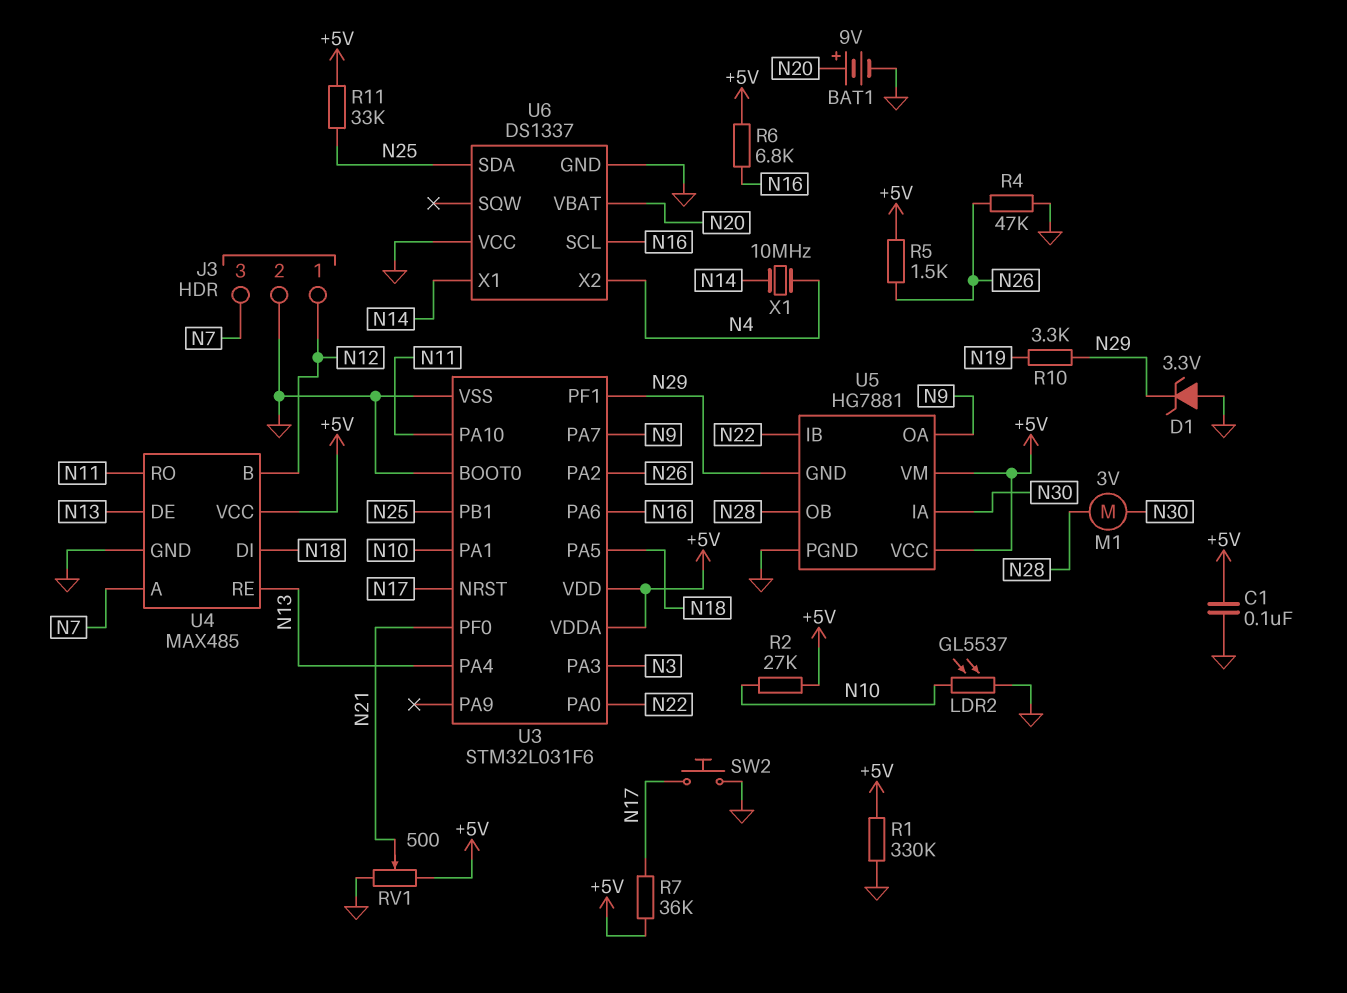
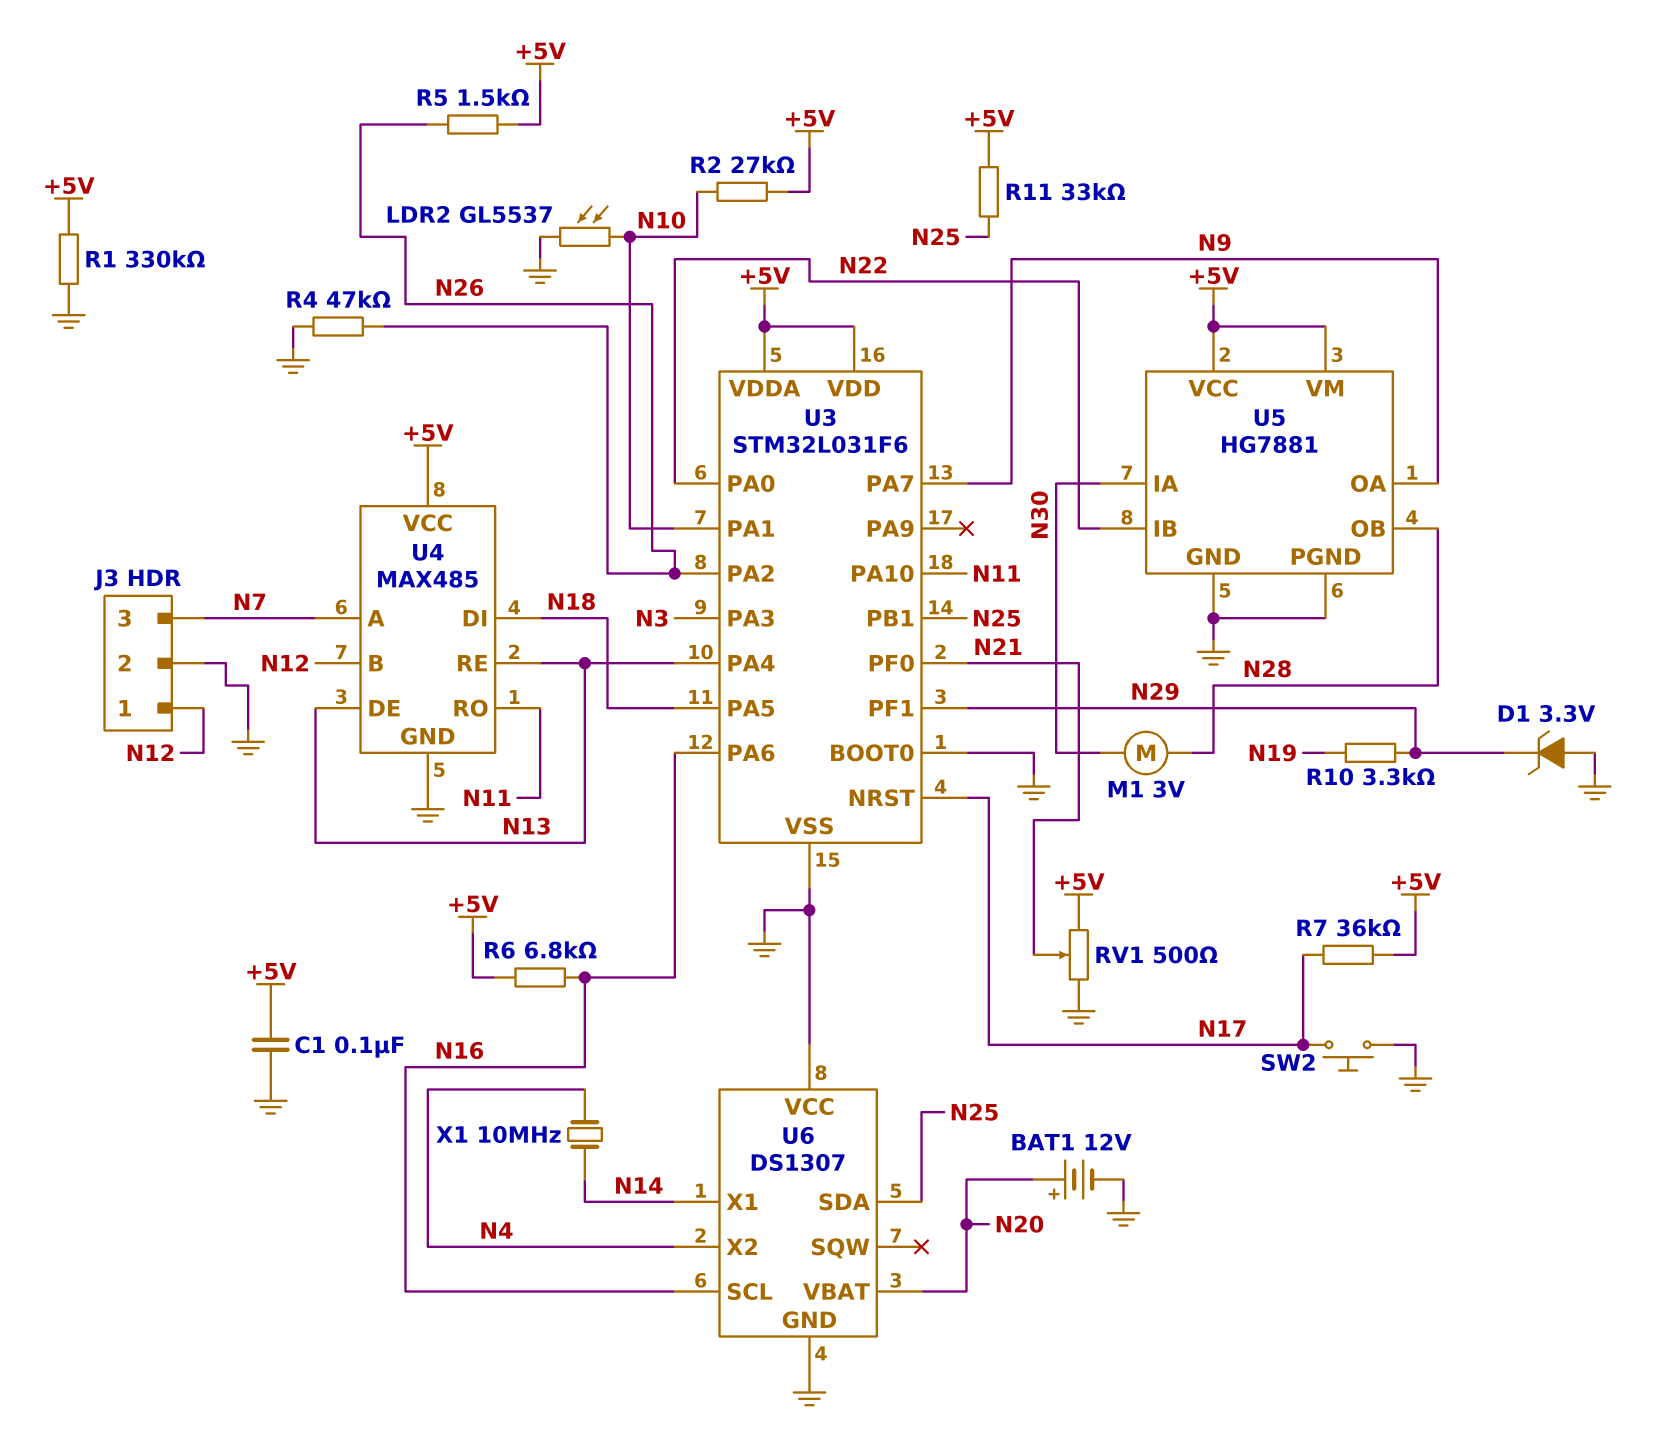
BAT1: 9V (plus N20, minus GND) -> 12V (plus N20, minus GND)
U5 pin GND: N29 -> GND
U6: DS1337 -> DS1307

